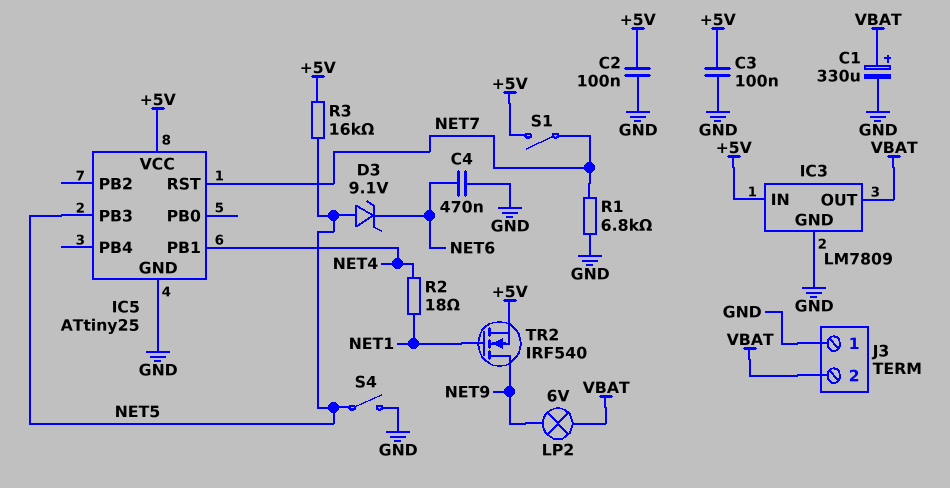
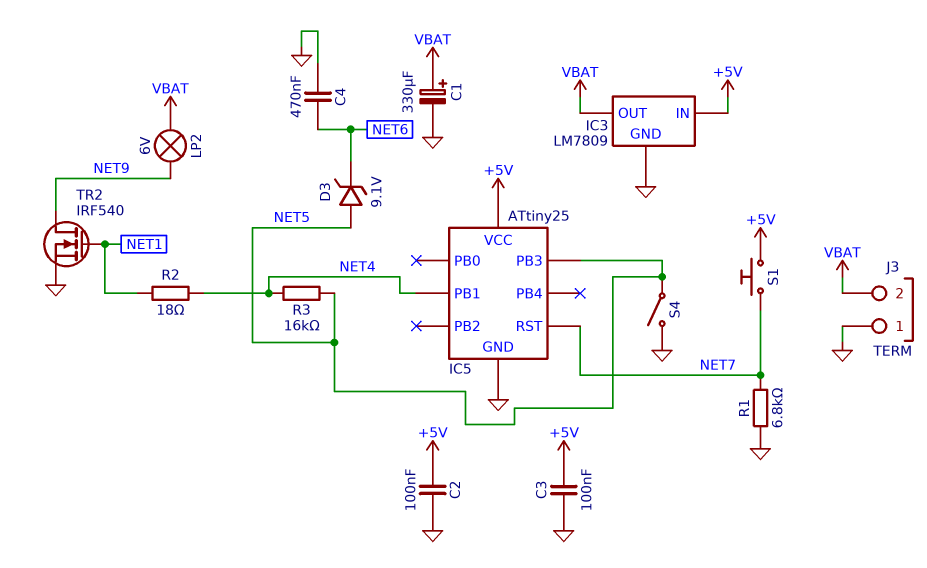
R3: 16k (+5V, NET5) -> 16k (NET4, NET5)
S1: switch (+5V, NET7) -> button (+5V, NET7)
TR2: NMOS IRF540 (G NET1, D NET9, S +5V) -> NMOS IRF540 (G NET1, D NET9, S GND)

